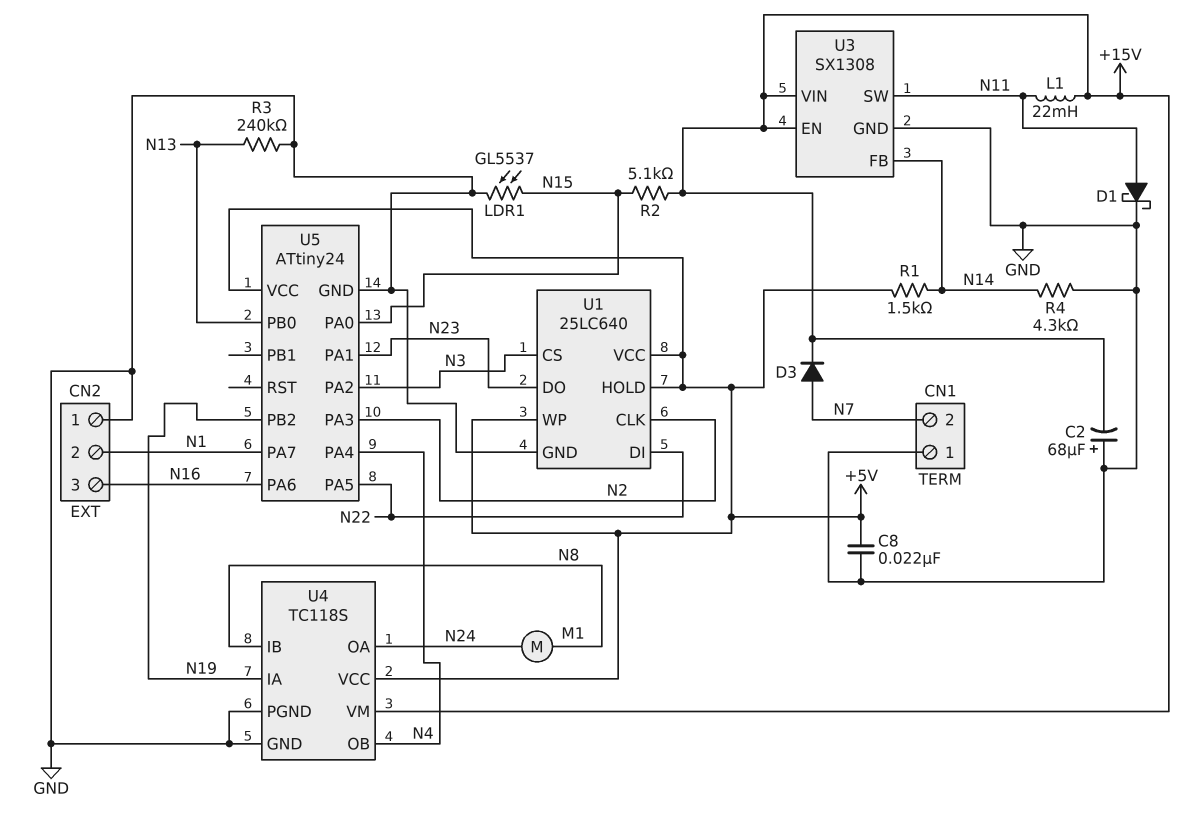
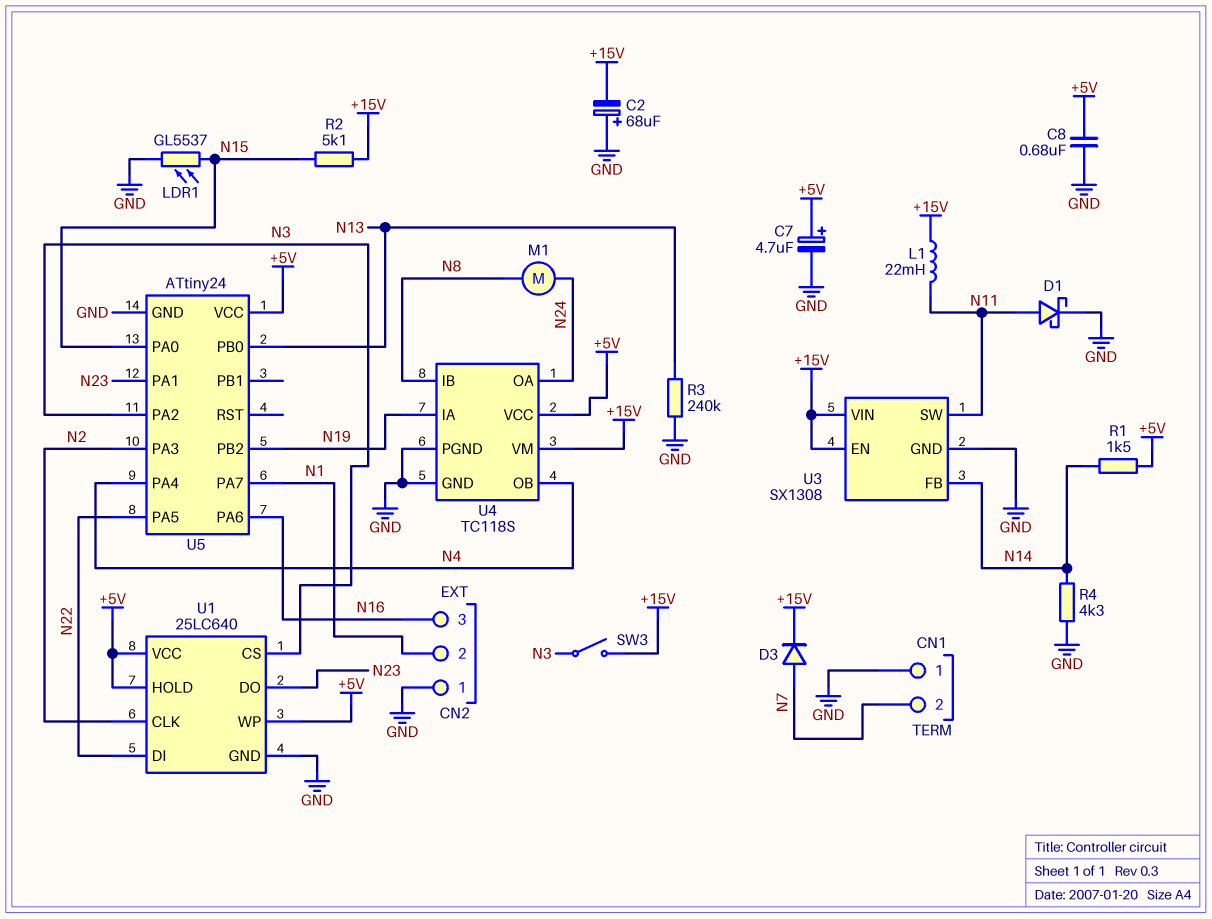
C7: none -> 4.7uF (plus +5V, minus GND)
C8: 22nF (+5V, GND) -> 680nF (+5V, GND)
SW3: none -> switch (+15V, N3)

